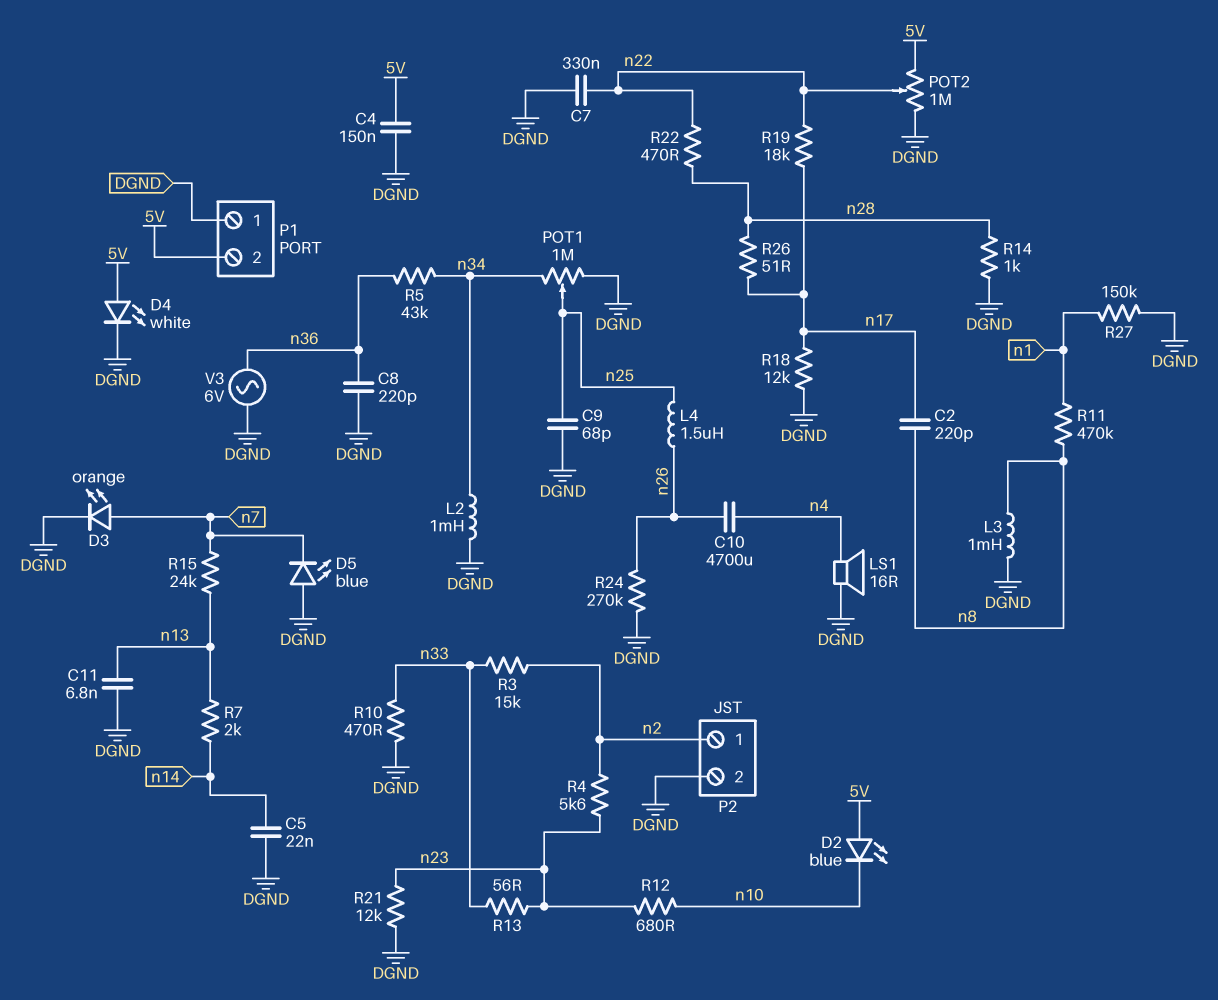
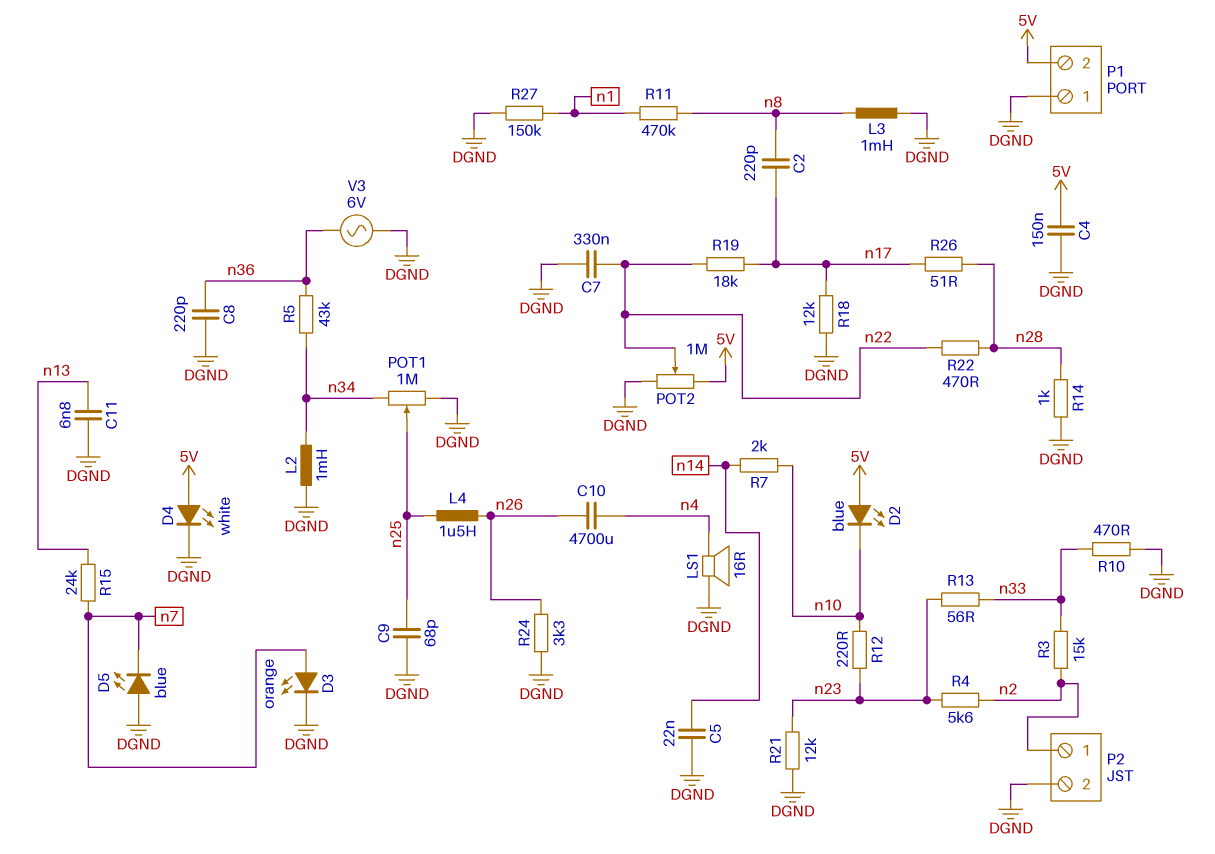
R7: 2k (n13, n14) -> 2k (n10, n14)
R12: 680 (n10, n23) -> 220 (n10, n23)
R24: 270k (DGND, n26) -> 3.3k (DGND, n26)

